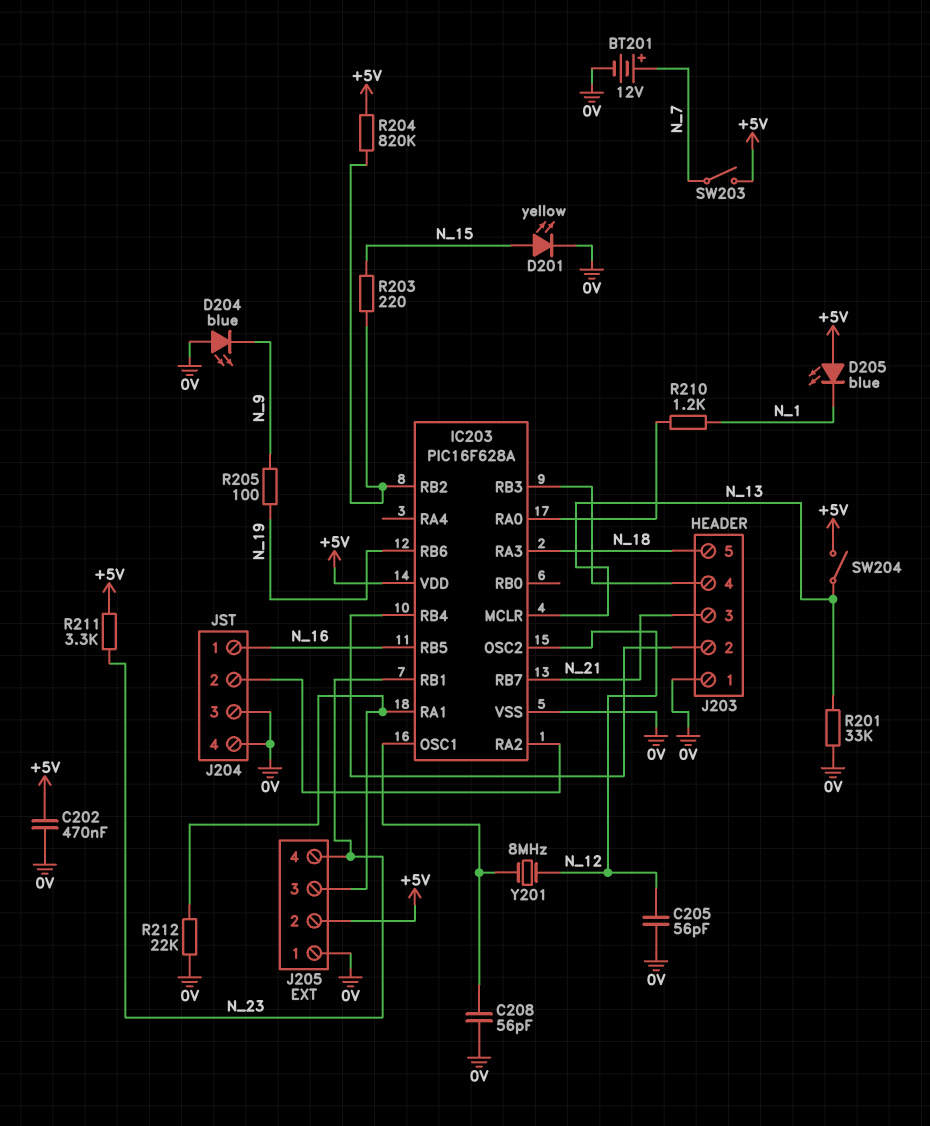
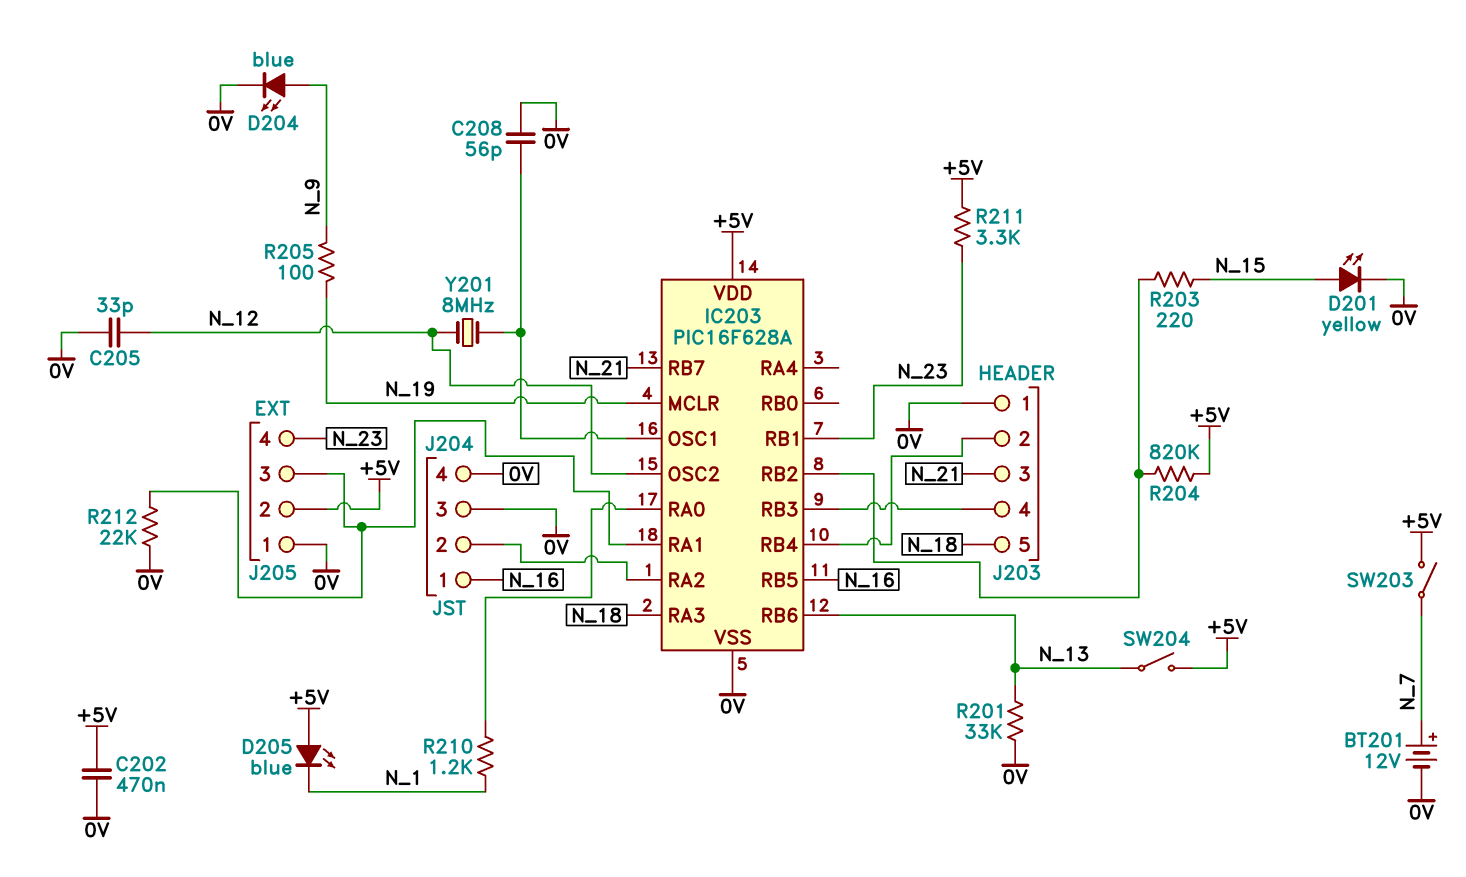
C205: 56pF (0V, N_12) -> 33pF (0V, N_12)
D204: LED blue (A 0V, K N_9) -> LED blue (A N_9, K 0V)
IC203 pin MCLR: N_13 -> N_19
IC203 pin RB6: N_19 -> N_13

